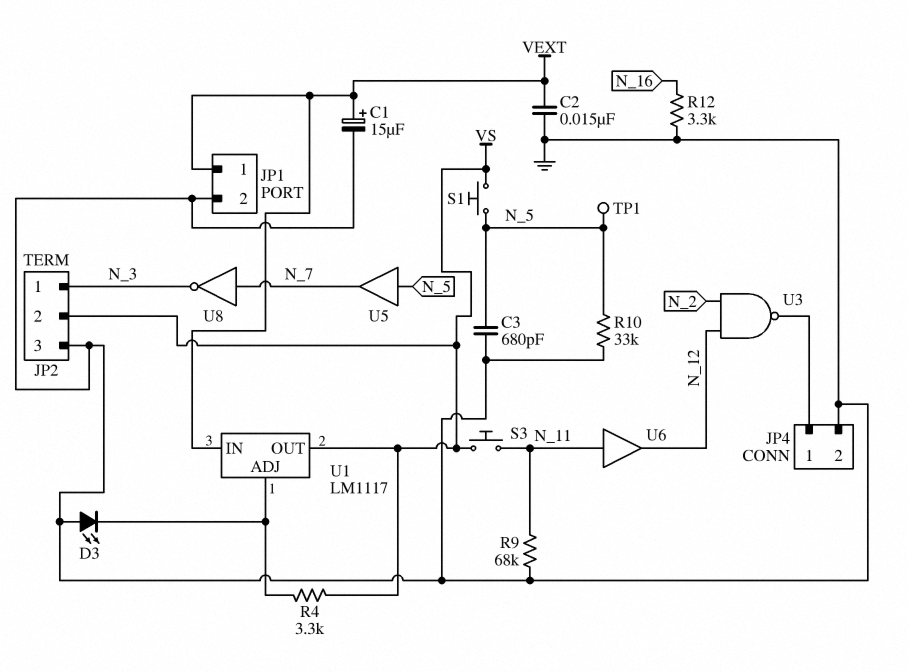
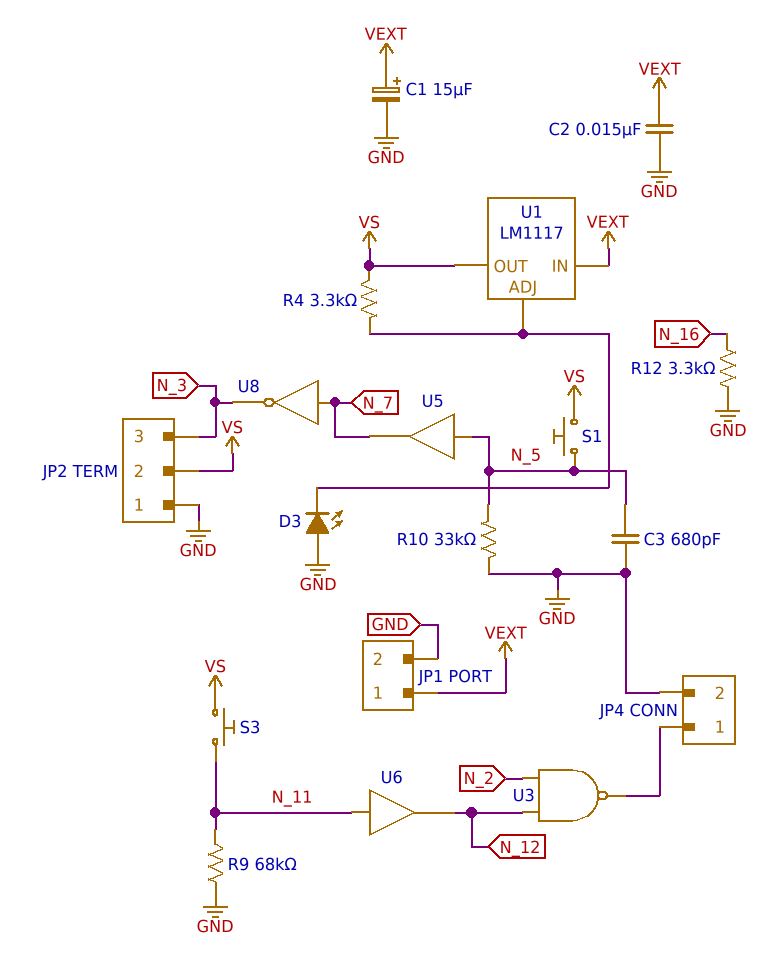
JP2 pin 1: N_3 -> GND
JP2 pin 3: GND -> N_3
TP1: test point (N_5) -> none

